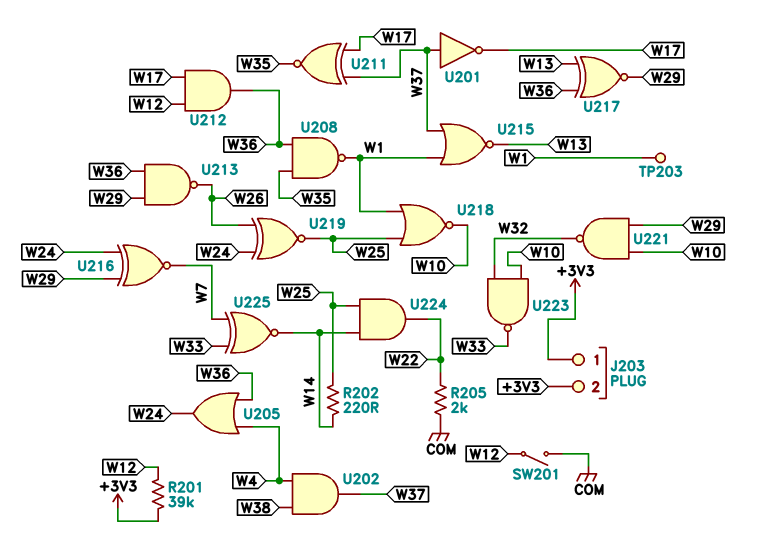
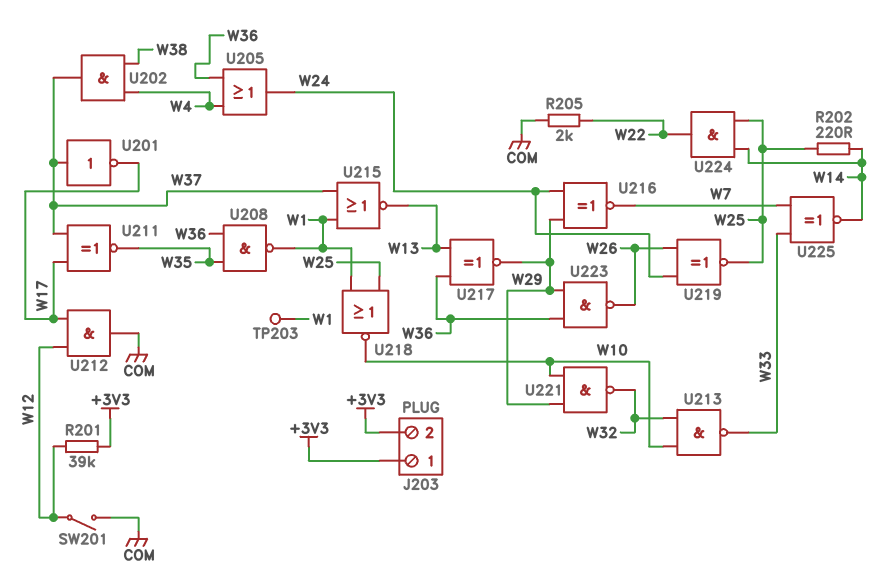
U212: AND (in W12, in W17, out W36) -> AND (in W12, in W17, out COM)
U213: NAND (in W29, in W36, out W26) -> NAND (in W10, in W32, out W33)
U223: NAND (in W10, in W32, out W33) -> NAND (in W29, in W36, out W26)

